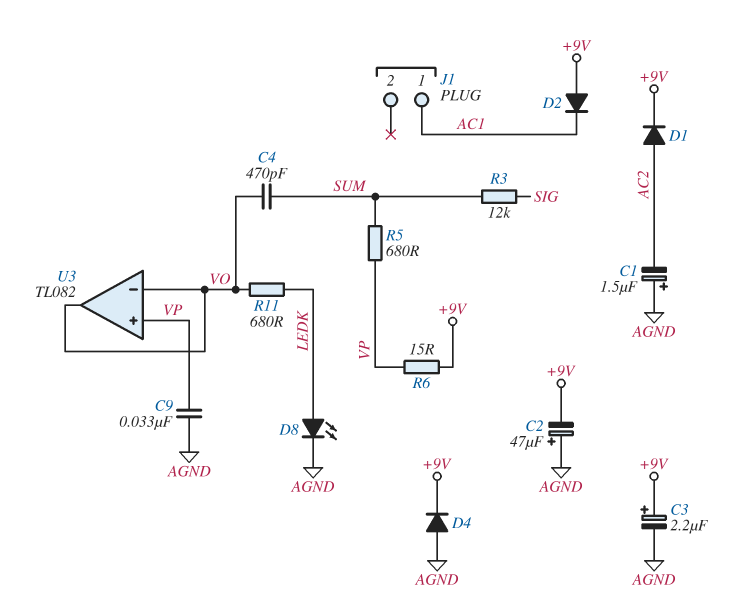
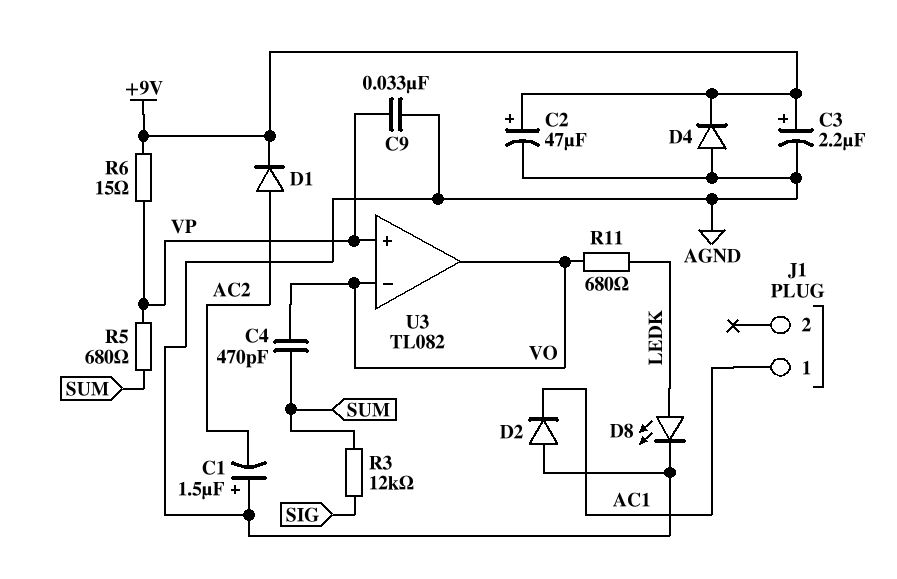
C2: 47uF (plus AGND, minus +9V) -> 47uF (plus +9V, minus AGND)
D2: diode (A +9V, K AC1) -> diode (A AGND, K AC1)

